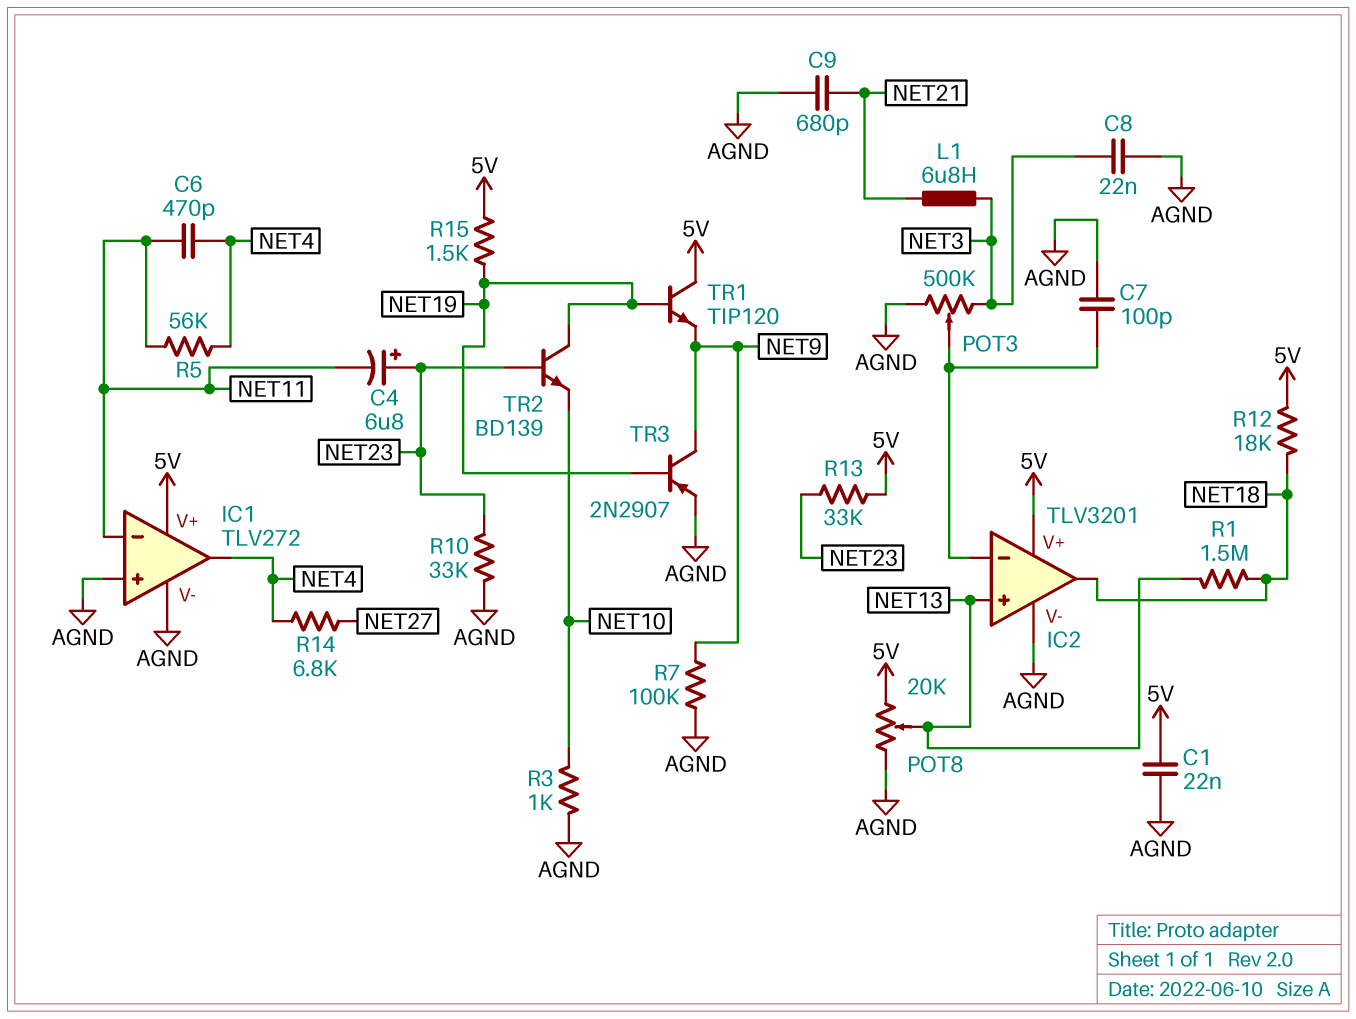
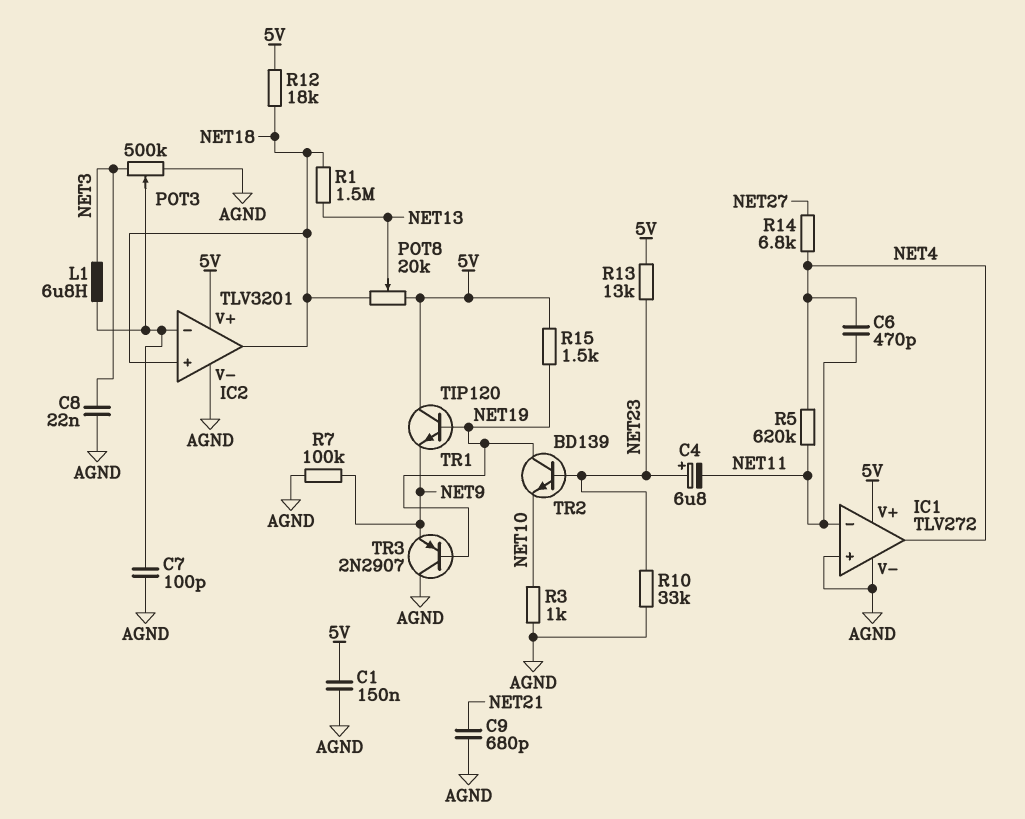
C1: 22nF (5V, AGND) -> 150nF (5V, AGND)
IC2 pin in+: NET13 -> NET18
L1: 6.8uH (NET3, NET21) -> 6.8uH (IC2/in-, NET3)
POT8: 20k (5V, AGND, wiper NET13) -> 20k (5V, NET18, wiper NET13)
R5: 56k (NET4, NET11) -> 620k (NET4, NET11)
R13: 33k (5V, NET23) -> 13k (5V, NET23)
TR3: PNP 2N2907 (B NET19, C NET9, E AGND) -> PNP 2N2907 (B NET19, C AGND, E NET9)

